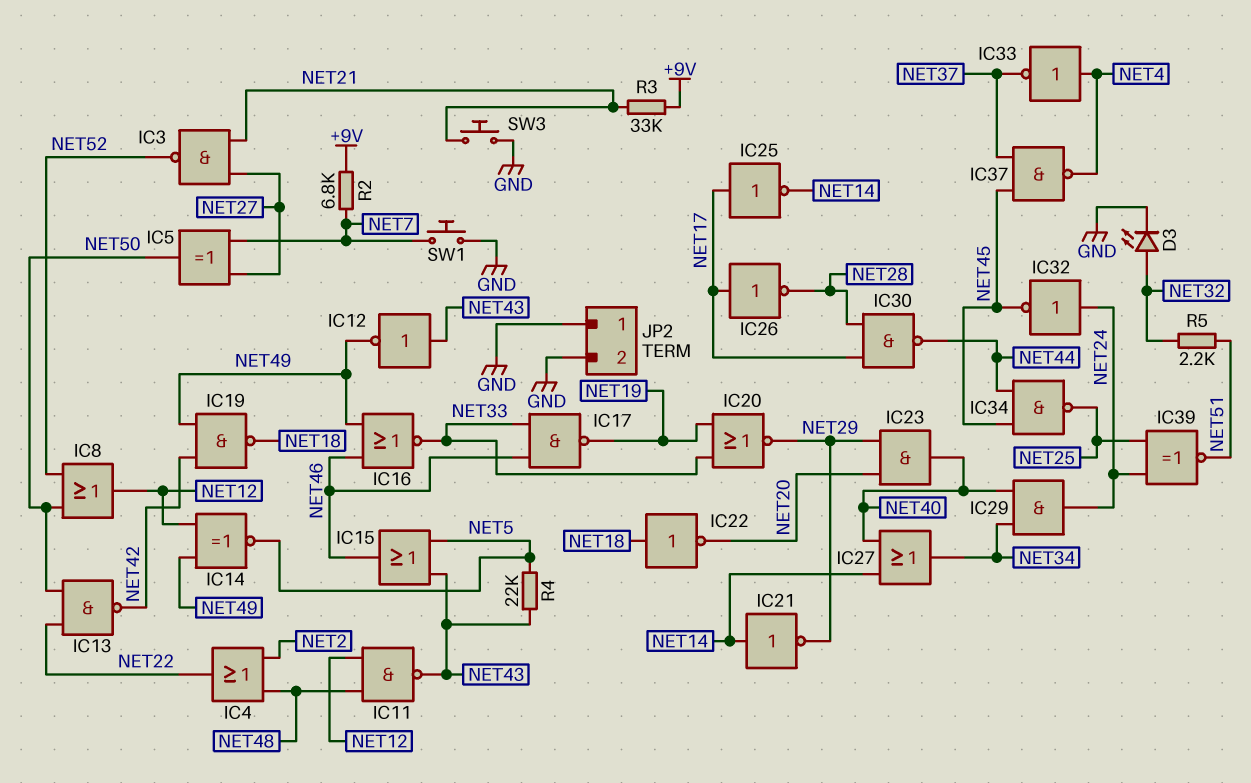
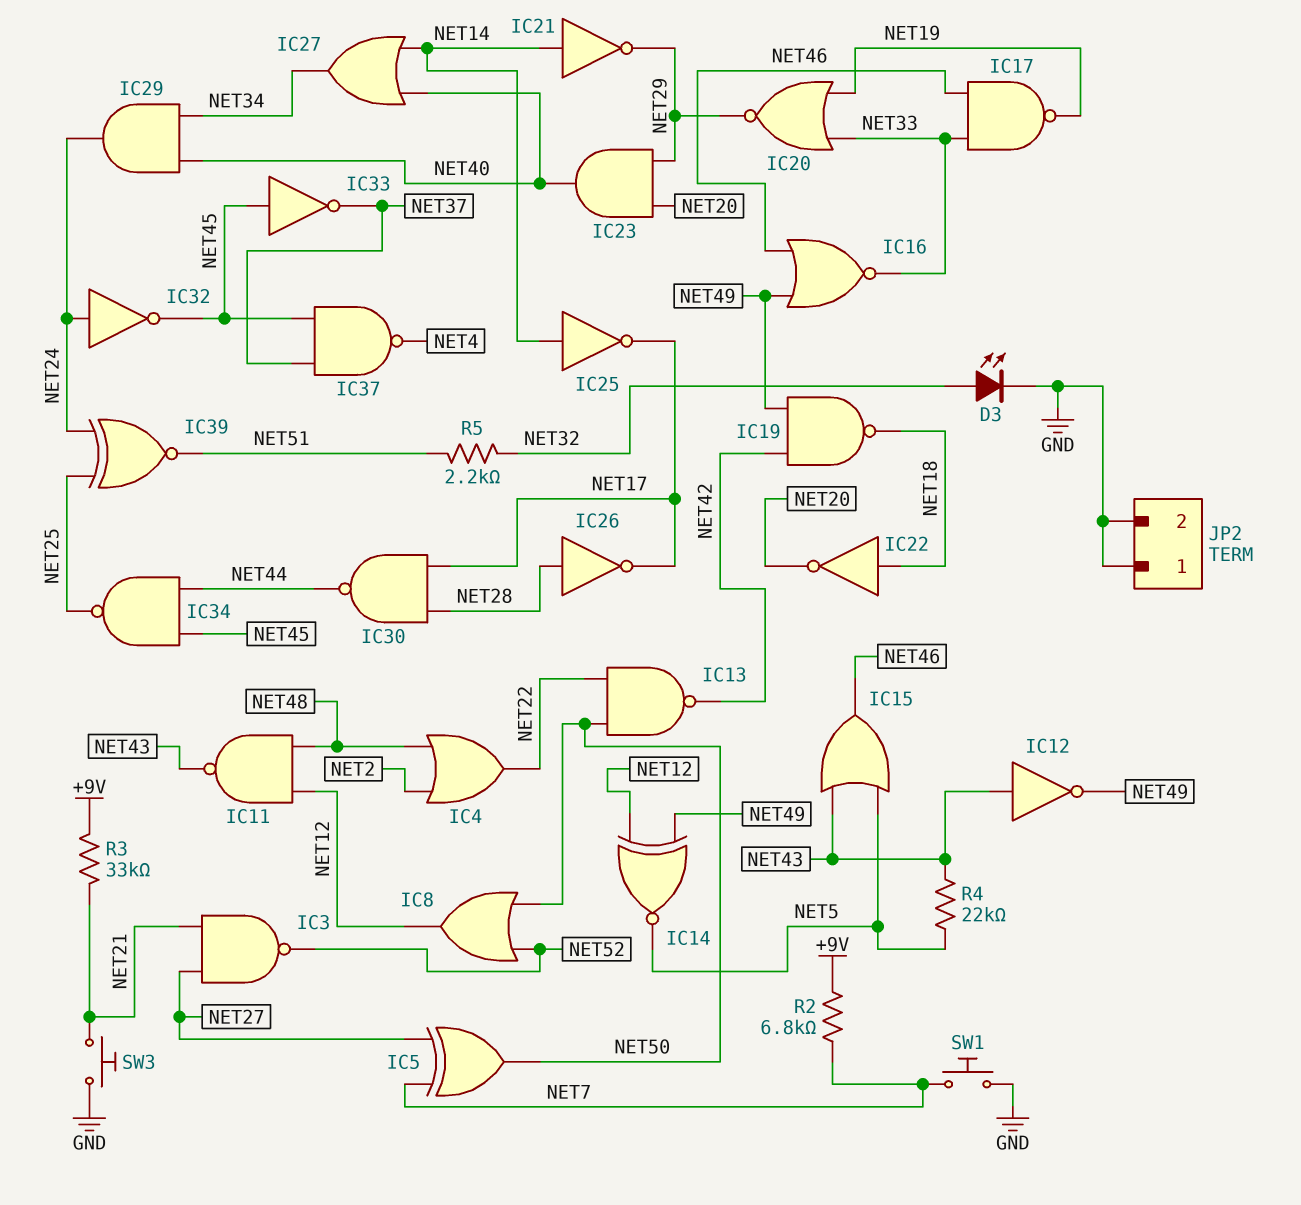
IC25: NOT (in NET17, out NET14) -> NOT (in NET14, out NET17)
IC26: NOT (in NET17, out NET28) -> NOT (in NET28, out NET17)
IC33: NOT (in NET4, out NET37) -> NOT (in NET45, out NET37)

